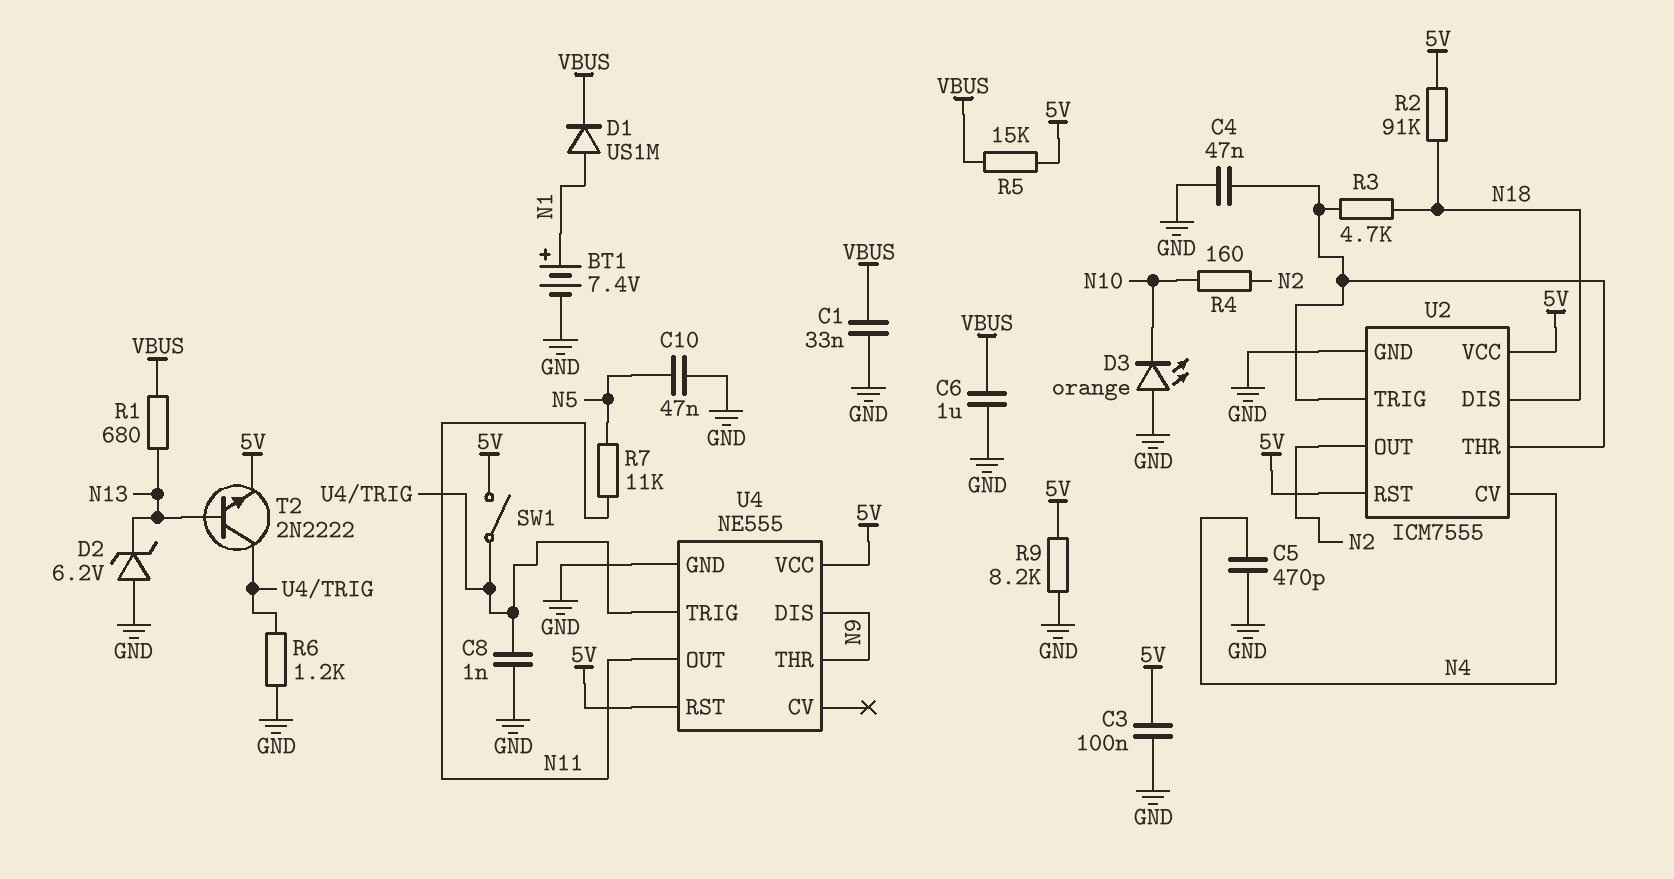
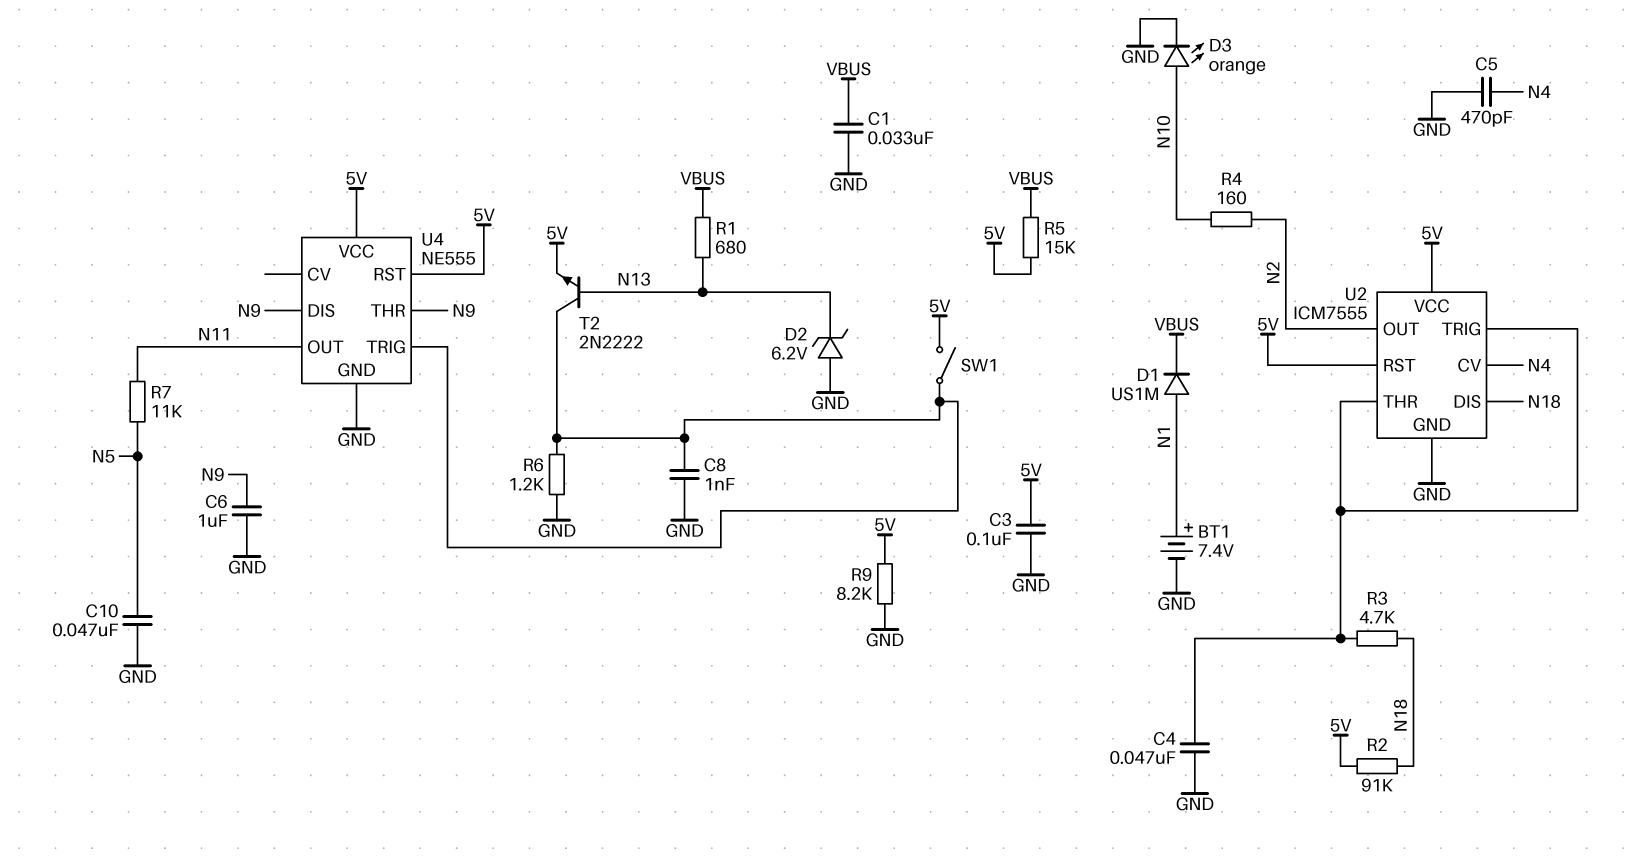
C6: 1uF (GND, VBUS) -> 1uF (GND, N9)
D3: LED orange (A GND, K N10) -> LED orange (A N10, K GND)

